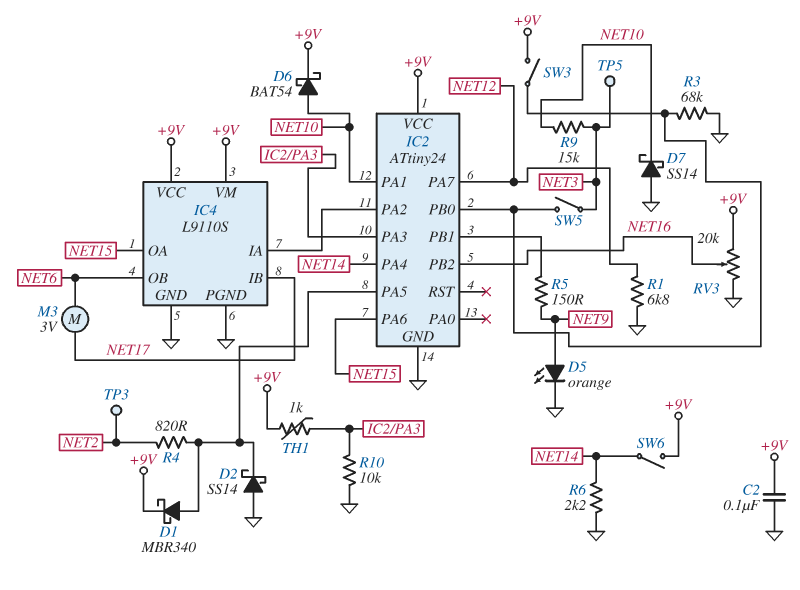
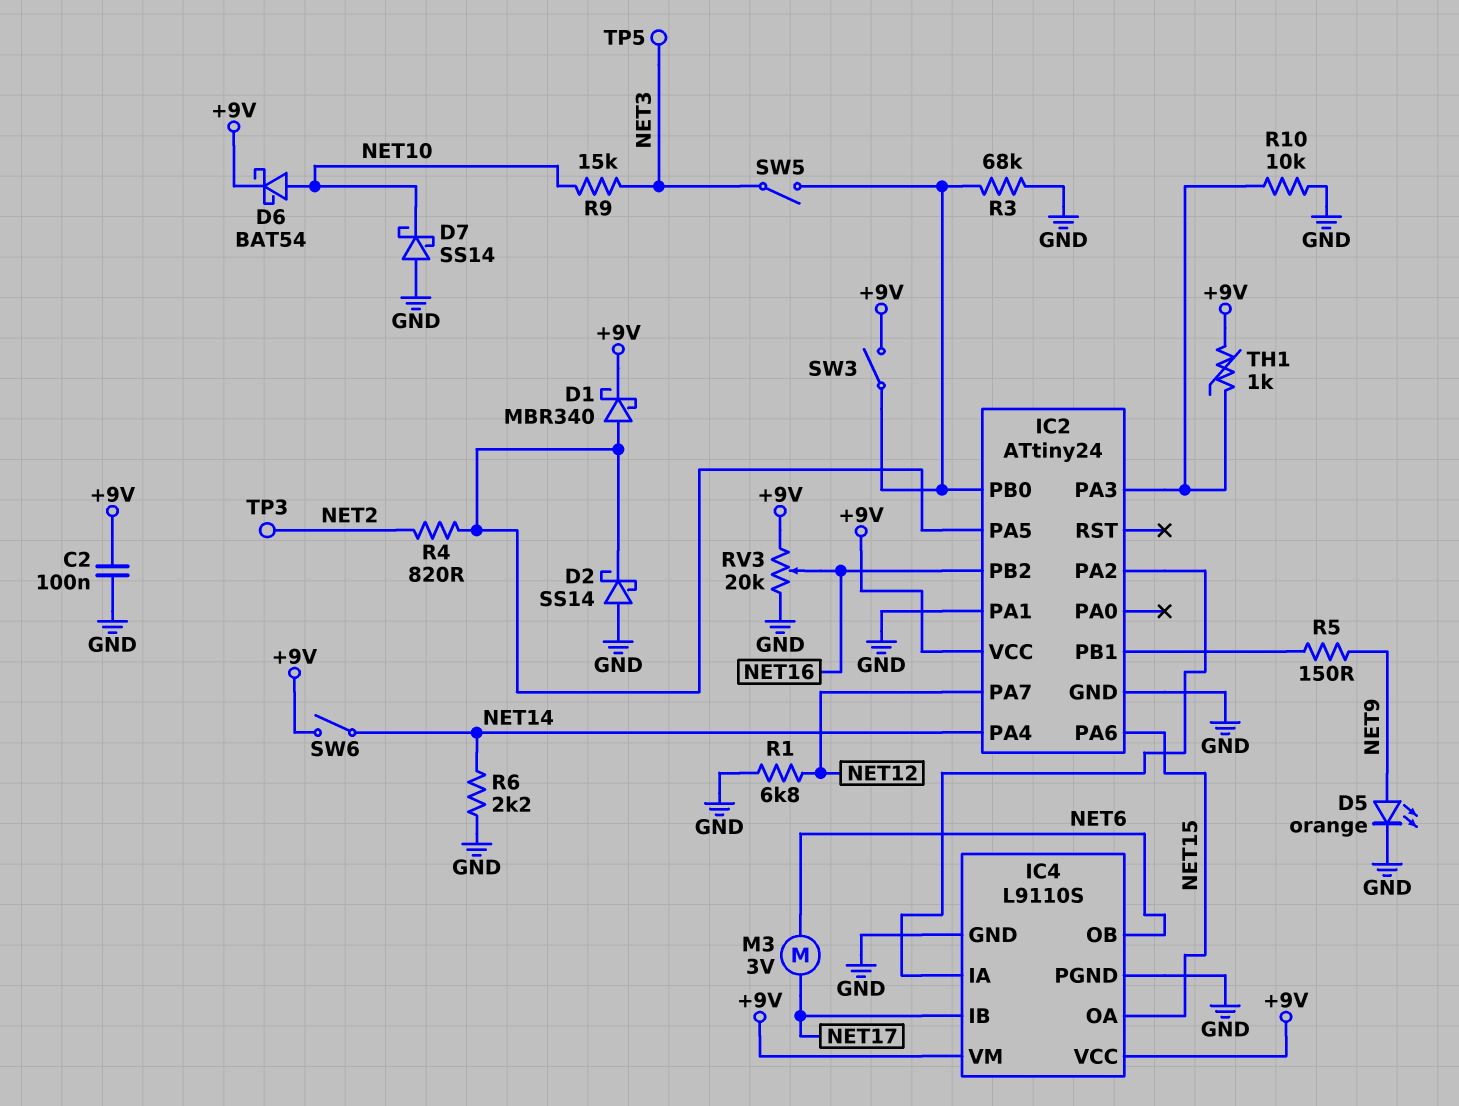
IC2 pin PA1: NET10 -> GND

